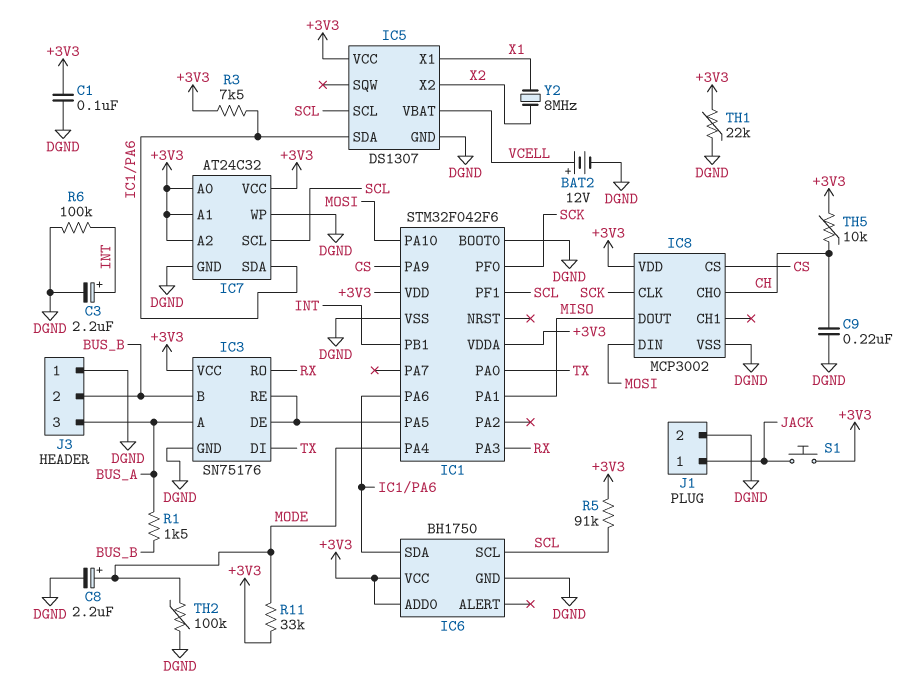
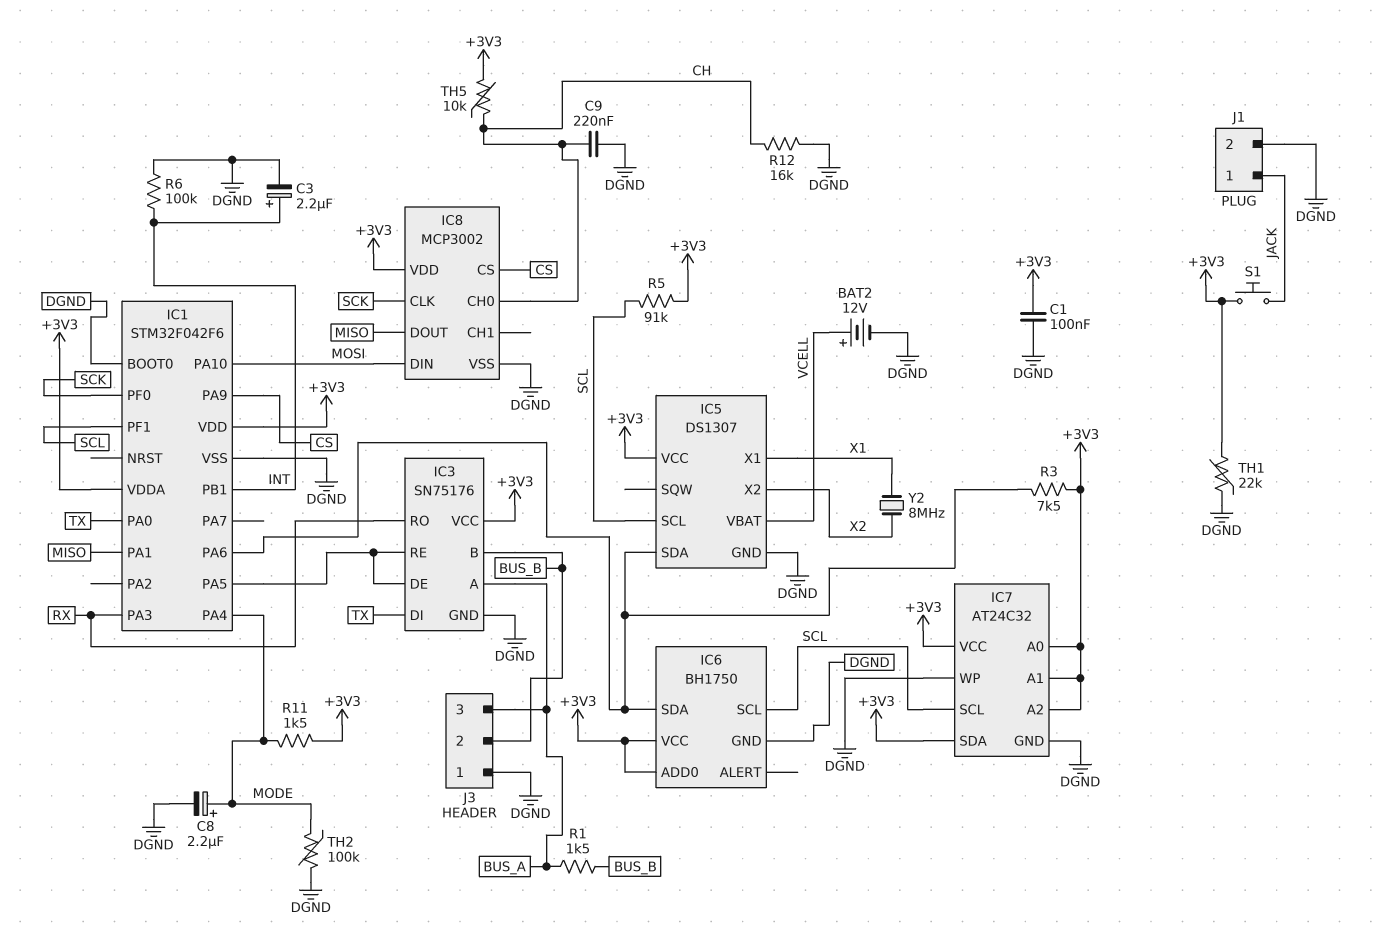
IC7 pin SDA: IC1/PA6 -> +3V3
R11: 33k (+3V3, MODE) -> 1.5k (+3V3, MODE)
R12: none -> 16k (CH, DGND)

